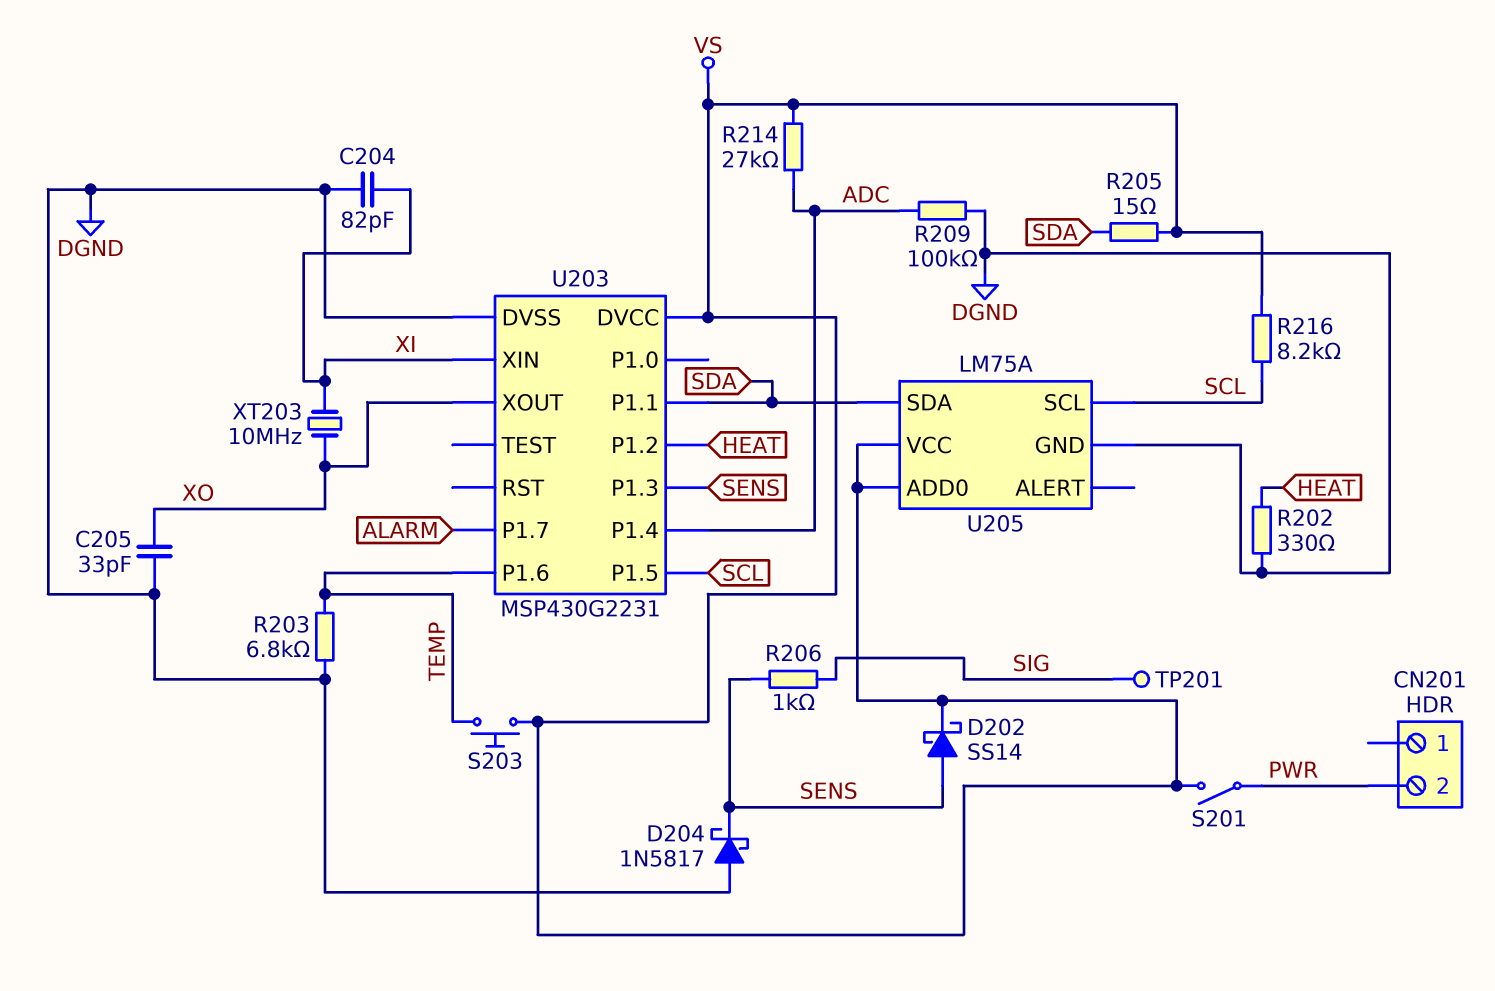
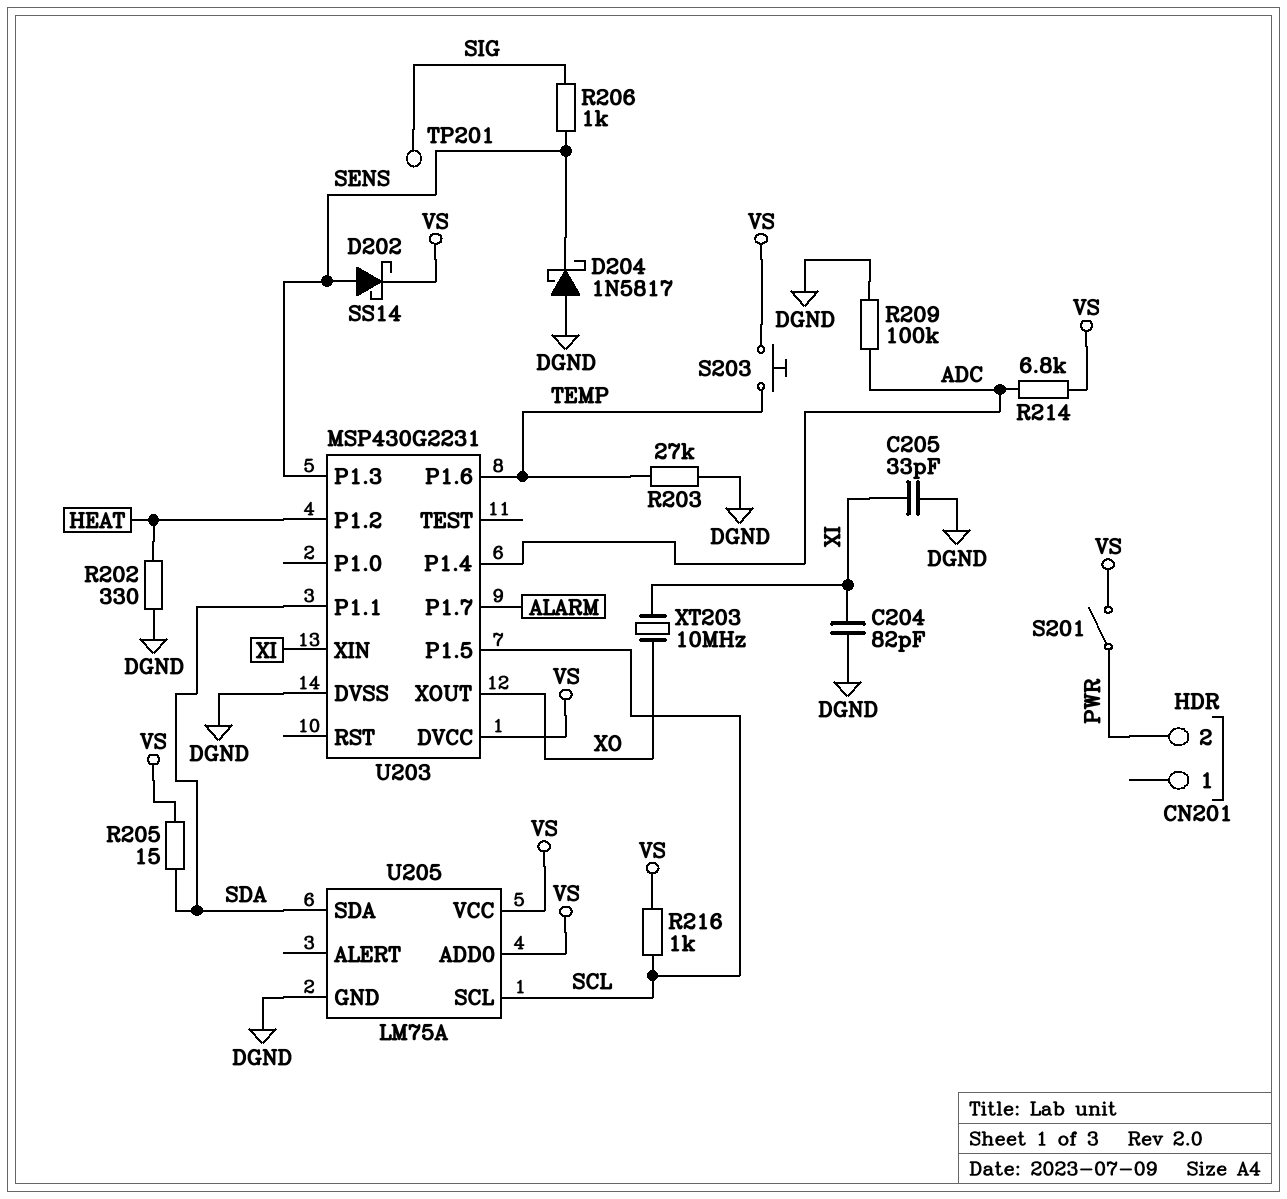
C205: 33pF (DGND, XO) -> 33pF (DGND, XI)
R203: 6.8k (DGND, TEMP) -> 27k (DGND, TEMP)
R214: 27k (ADC, VS) -> 6.8k (ADC, VS)
R216: 8.2k (SCL, VS) -> 1k (SCL, VS)

